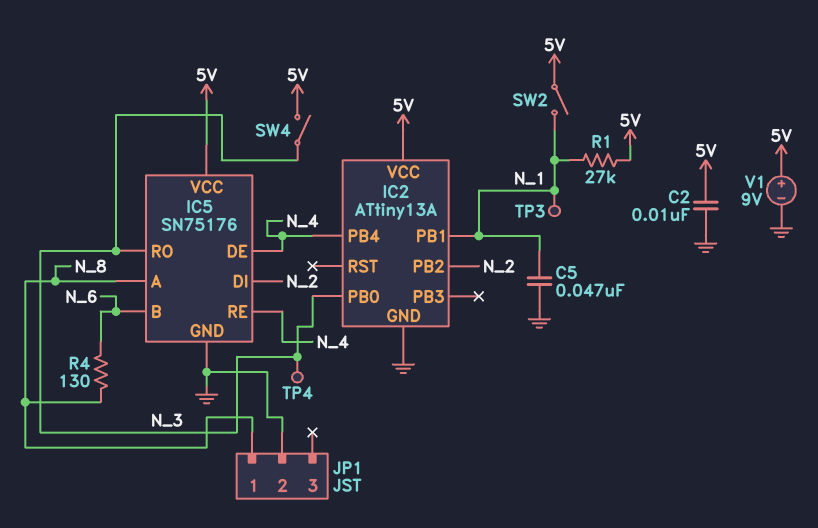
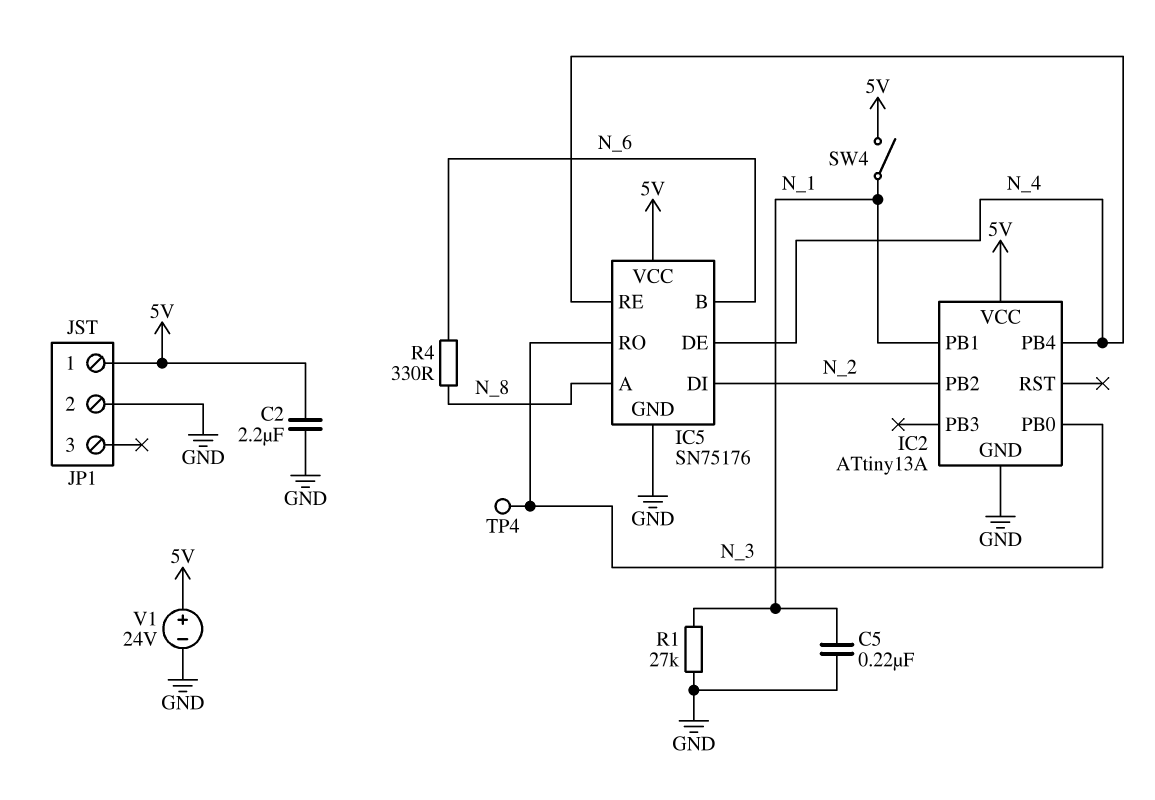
C2: 10nF (5V, GND) -> 2.2uF (5V, GND)
C5: 47nF (GND, N_1) -> 220nF (GND, N_1)
JP1 pin 1: N_8 -> 5V
R1: 27k (5V, N_1) -> 27k (GND, N_1)
R4: 130 (N_6, N_8) -> 330 (N_6, N_8)
SW2: switch (5V, N_1) -> none
SW4: switch (5V, N_3) -> switch (5V, N_1)
TP3: test point (N_1) -> none
V1: 9V (plus 5V, minus GND) -> 24V (plus 5V, minus GND)

